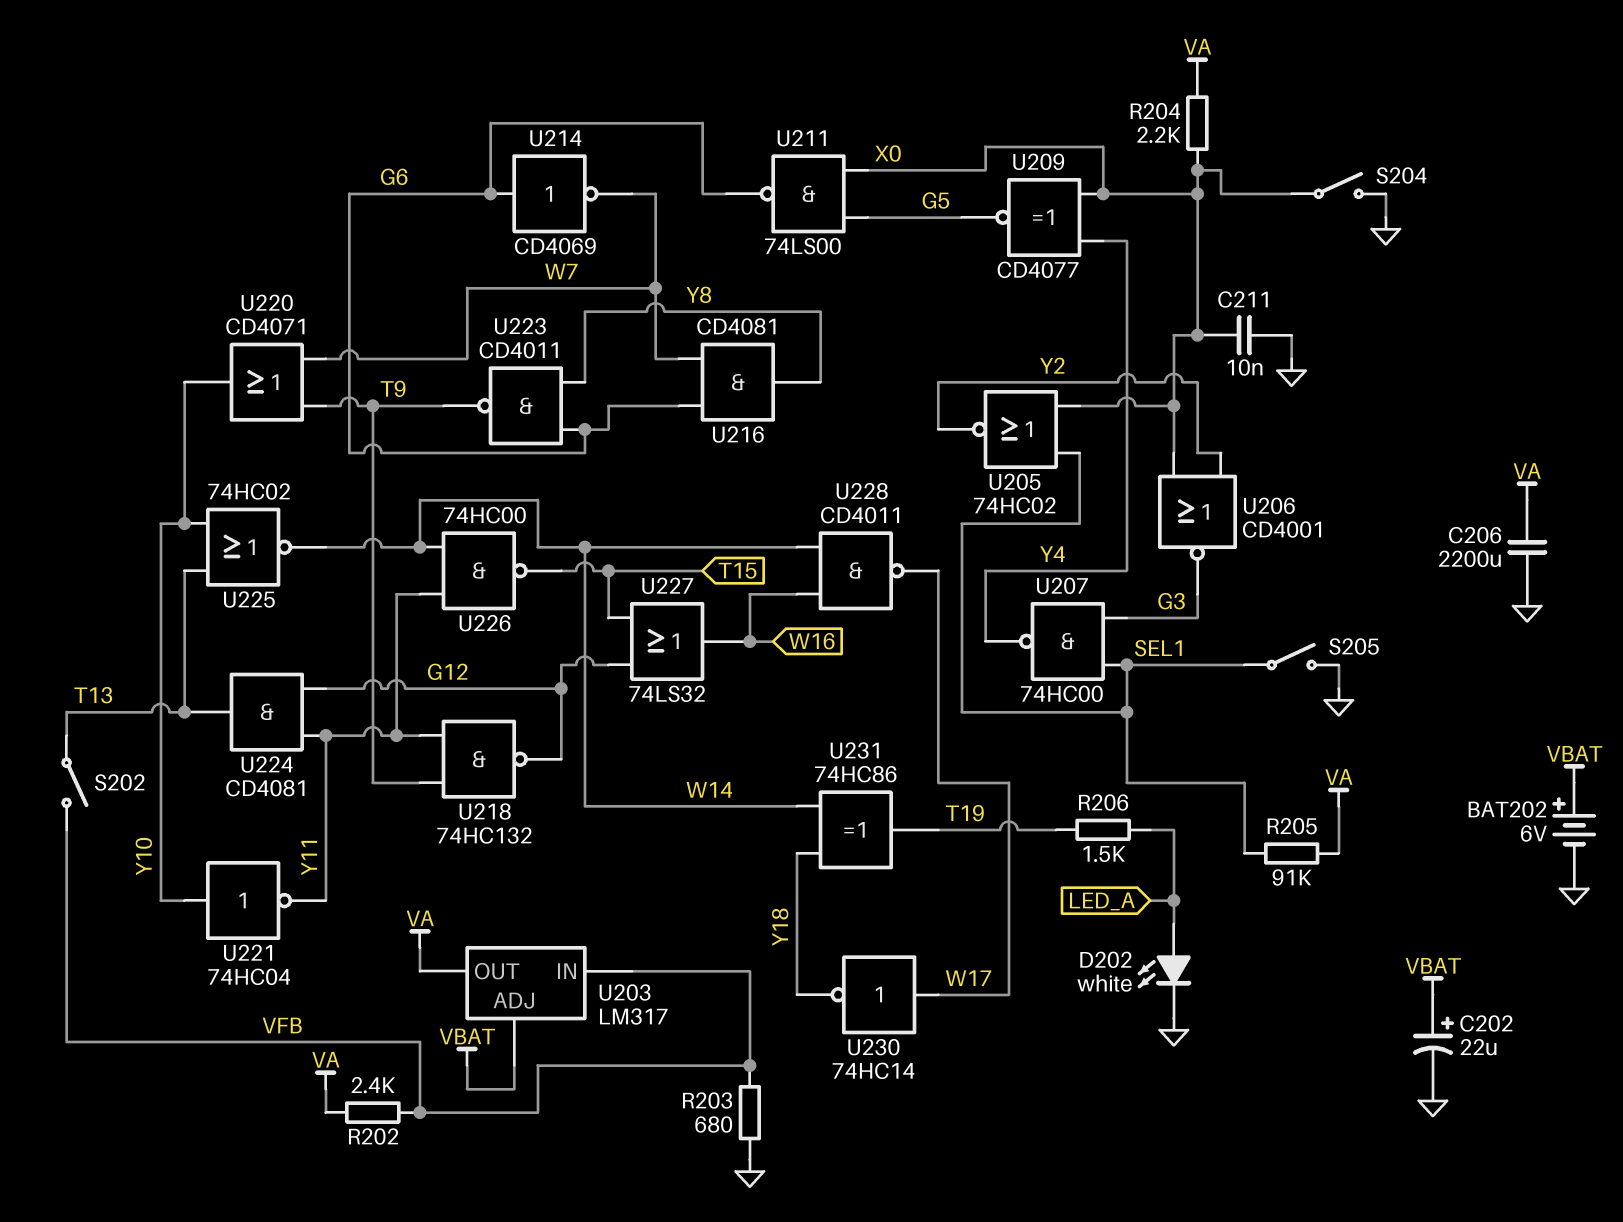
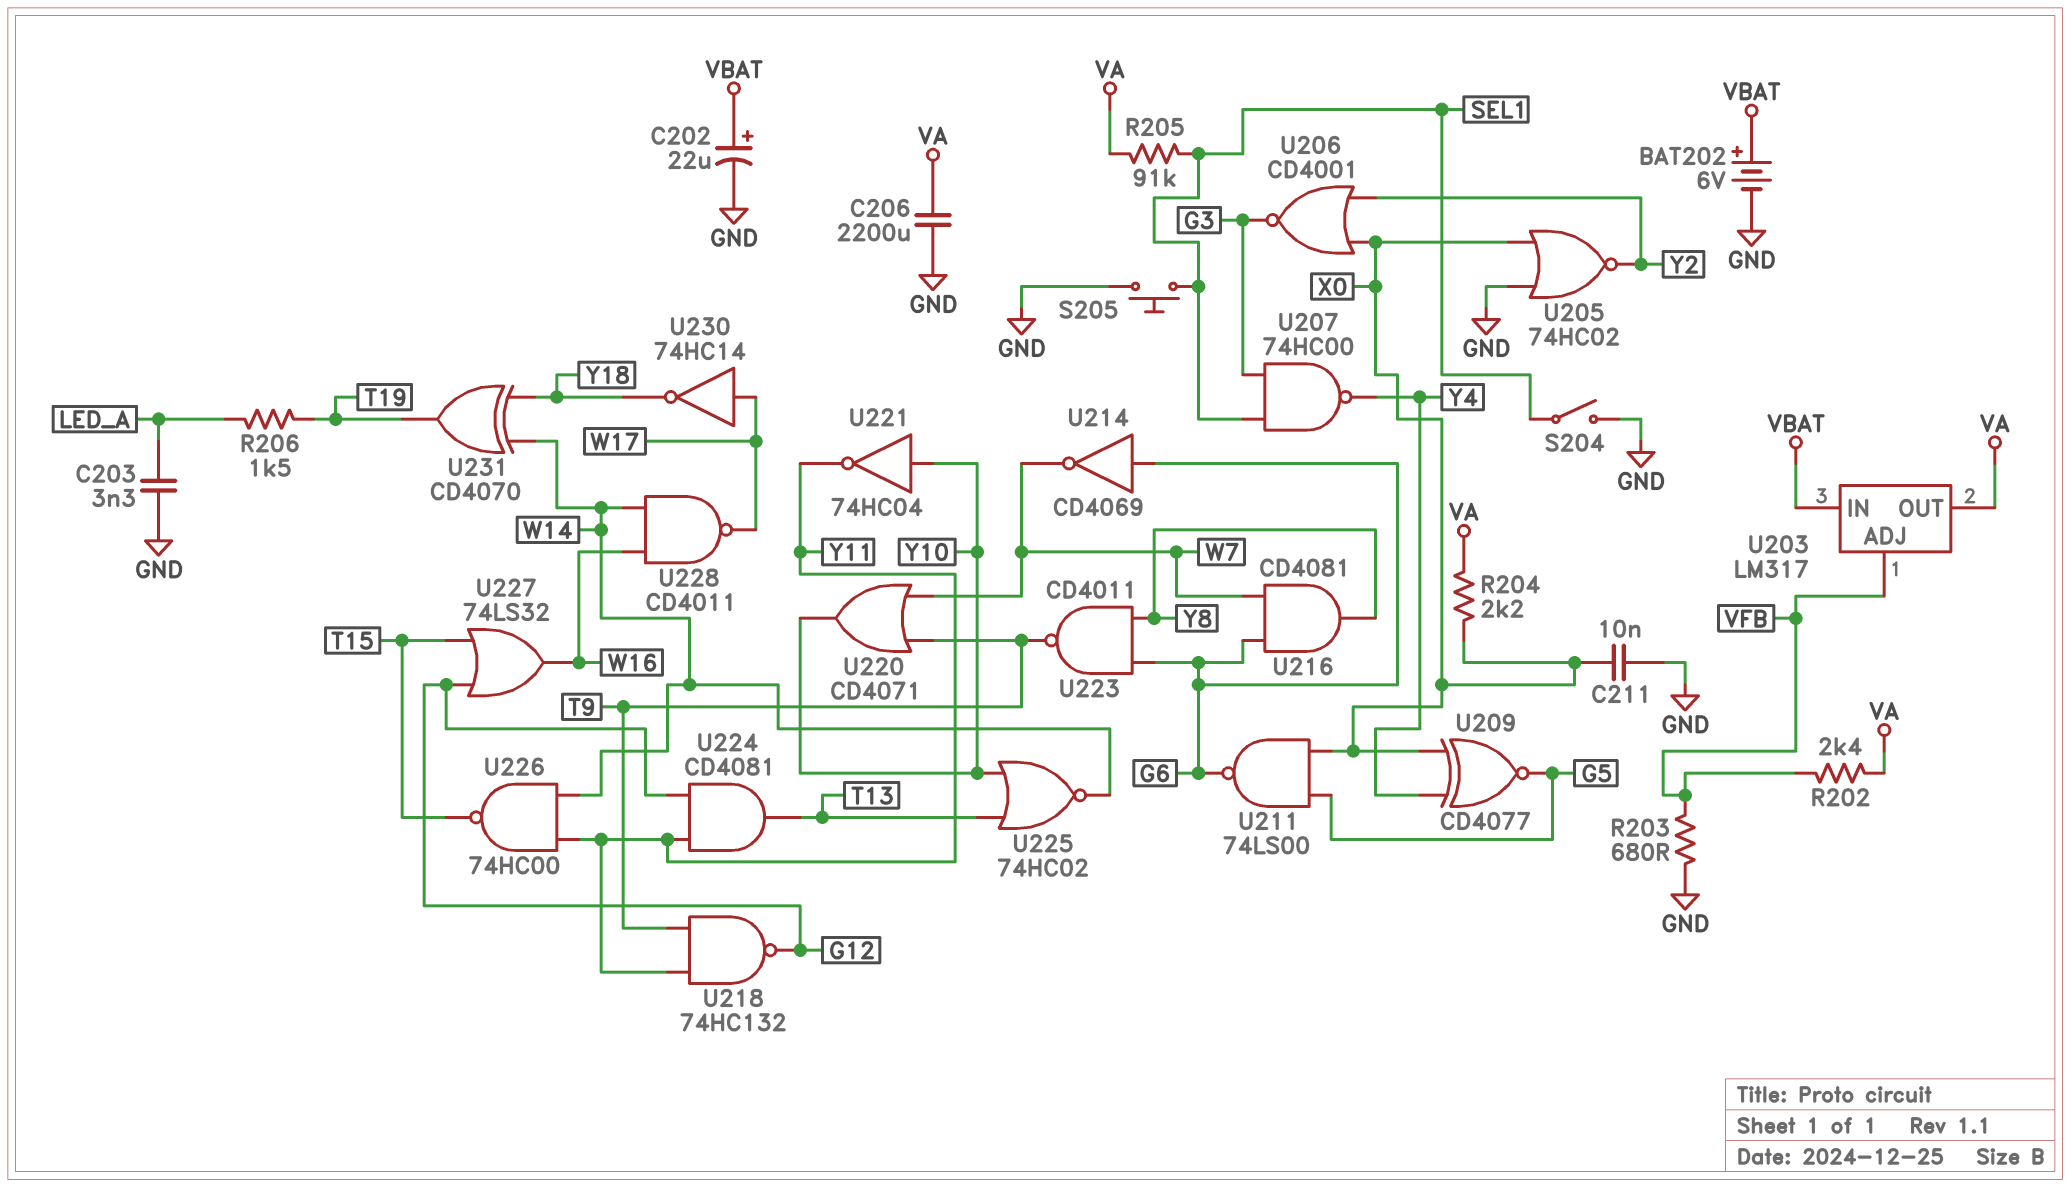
C203: none -> 3.3nF (GND, LED_A)
D202: LED white (A LED_A, K GND) -> none
S202: switch (T13, VFB) -> none
S204: switch (GND, X0) -> switch (GND, SEL1)
S205: switch (GND, SEL1) -> button (GND, SEL1)
U203 pin ADJ: VBAT -> VFB
U203 pin IN: VFB -> VBAT
U205: NOR 74HC02 (in SEL1, in X0, out Y2) -> NOR 74HC02 (in GND, in X0, out Y2)
U231: XOR 74HC86 (in W14, in Y18, out T19) -> XOR CD4070 (in W14, in Y18, out T19)

